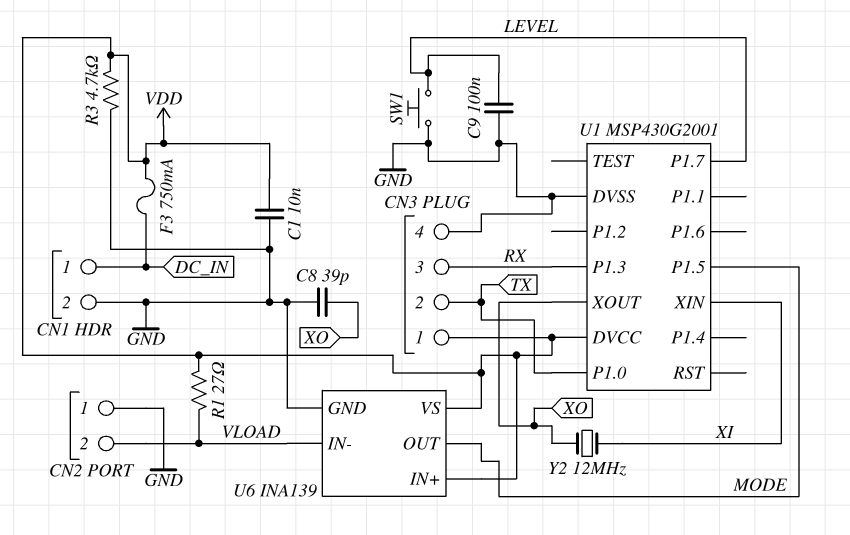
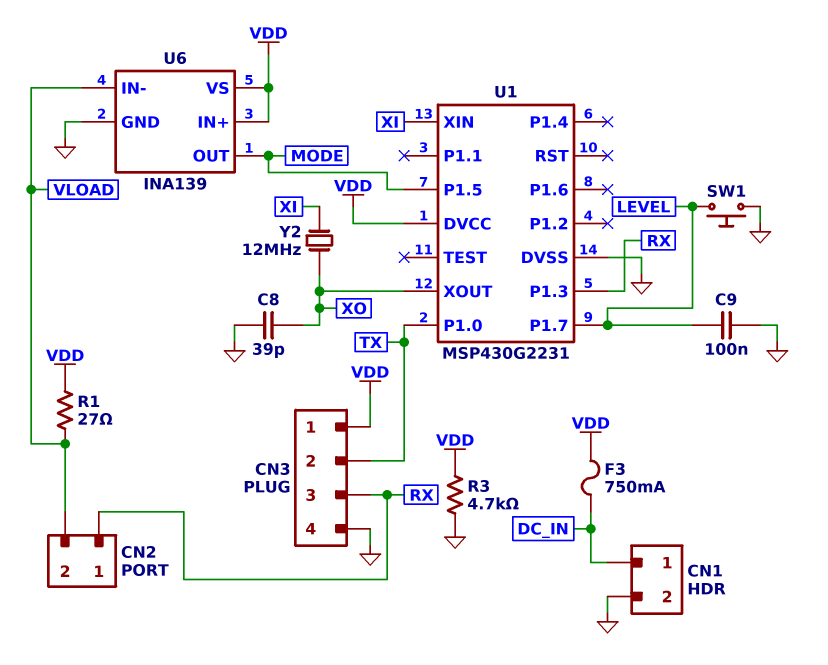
C1: 10nF (GND, VDD) -> none
CN2 pin 1: GND -> RX
U1: MSP430G2001 -> MSP430G2231

